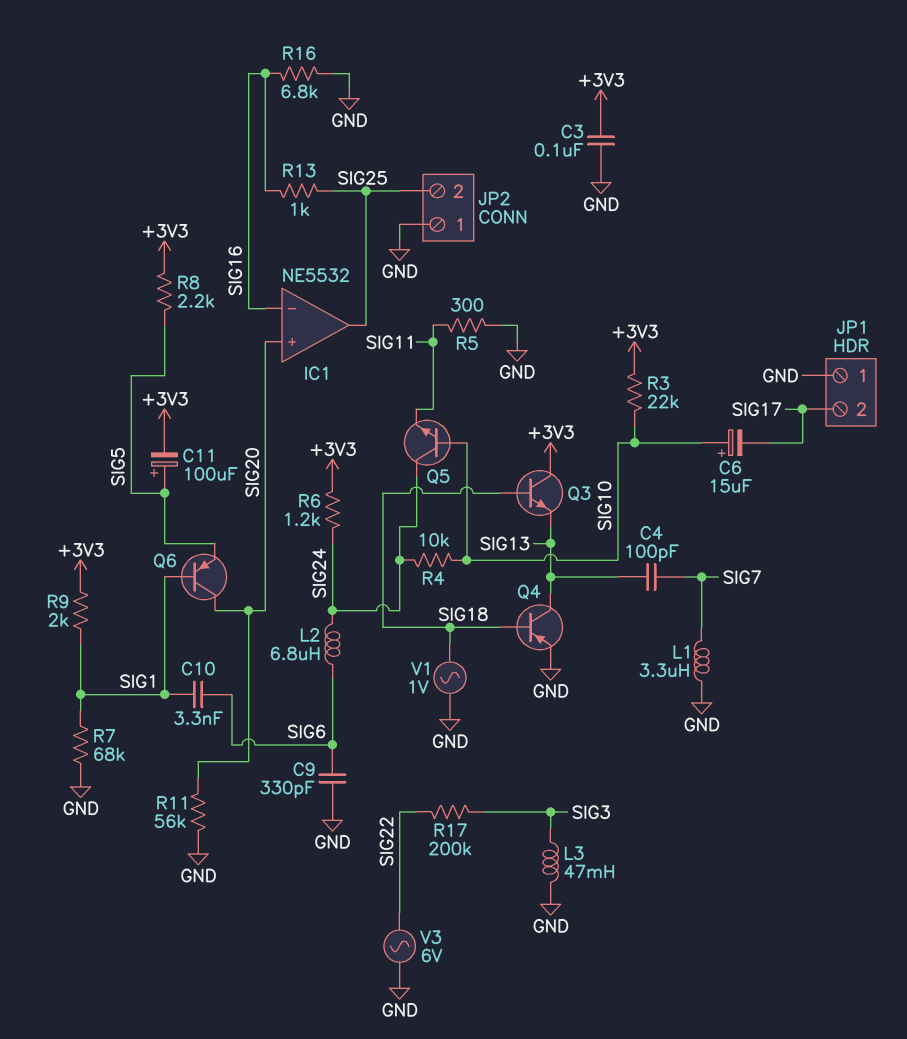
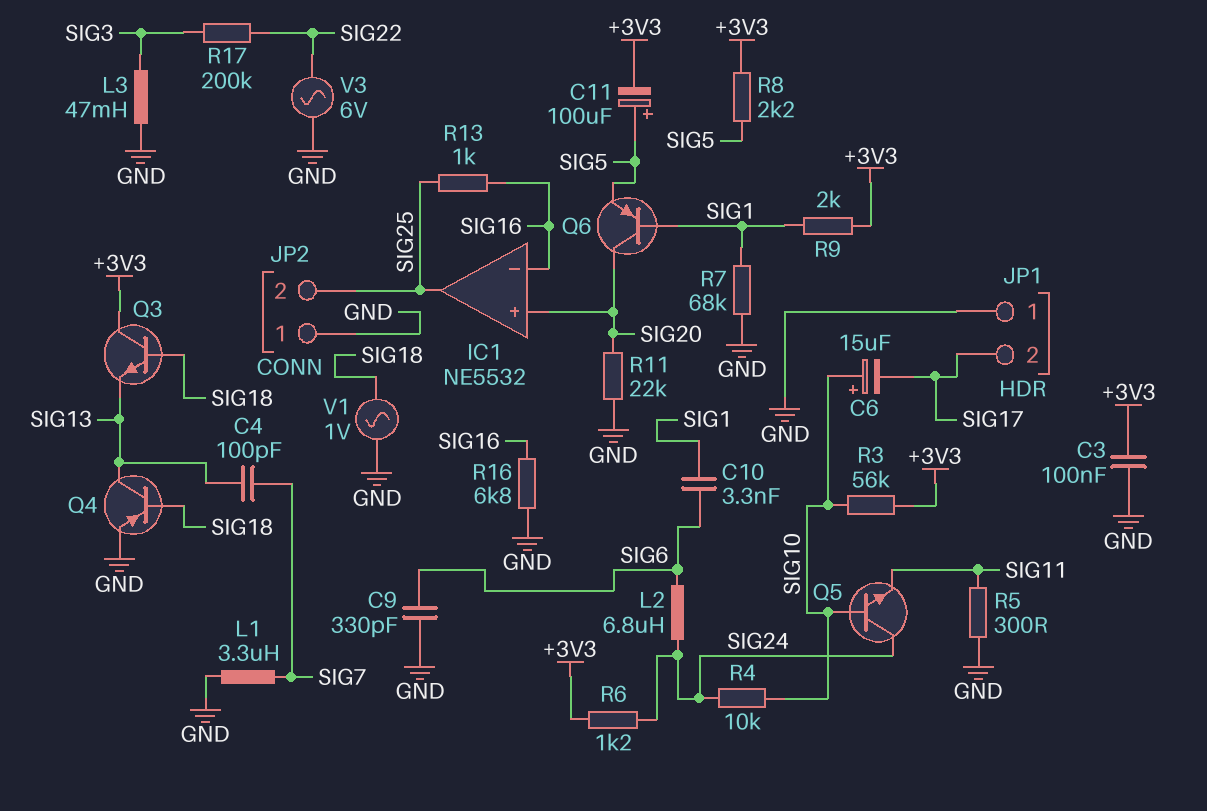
R3: 22k (+3V3, SIG10) -> 56k (+3V3, SIG10)
R11: 56k (GND, SIG20) -> 22k (GND, SIG20)

